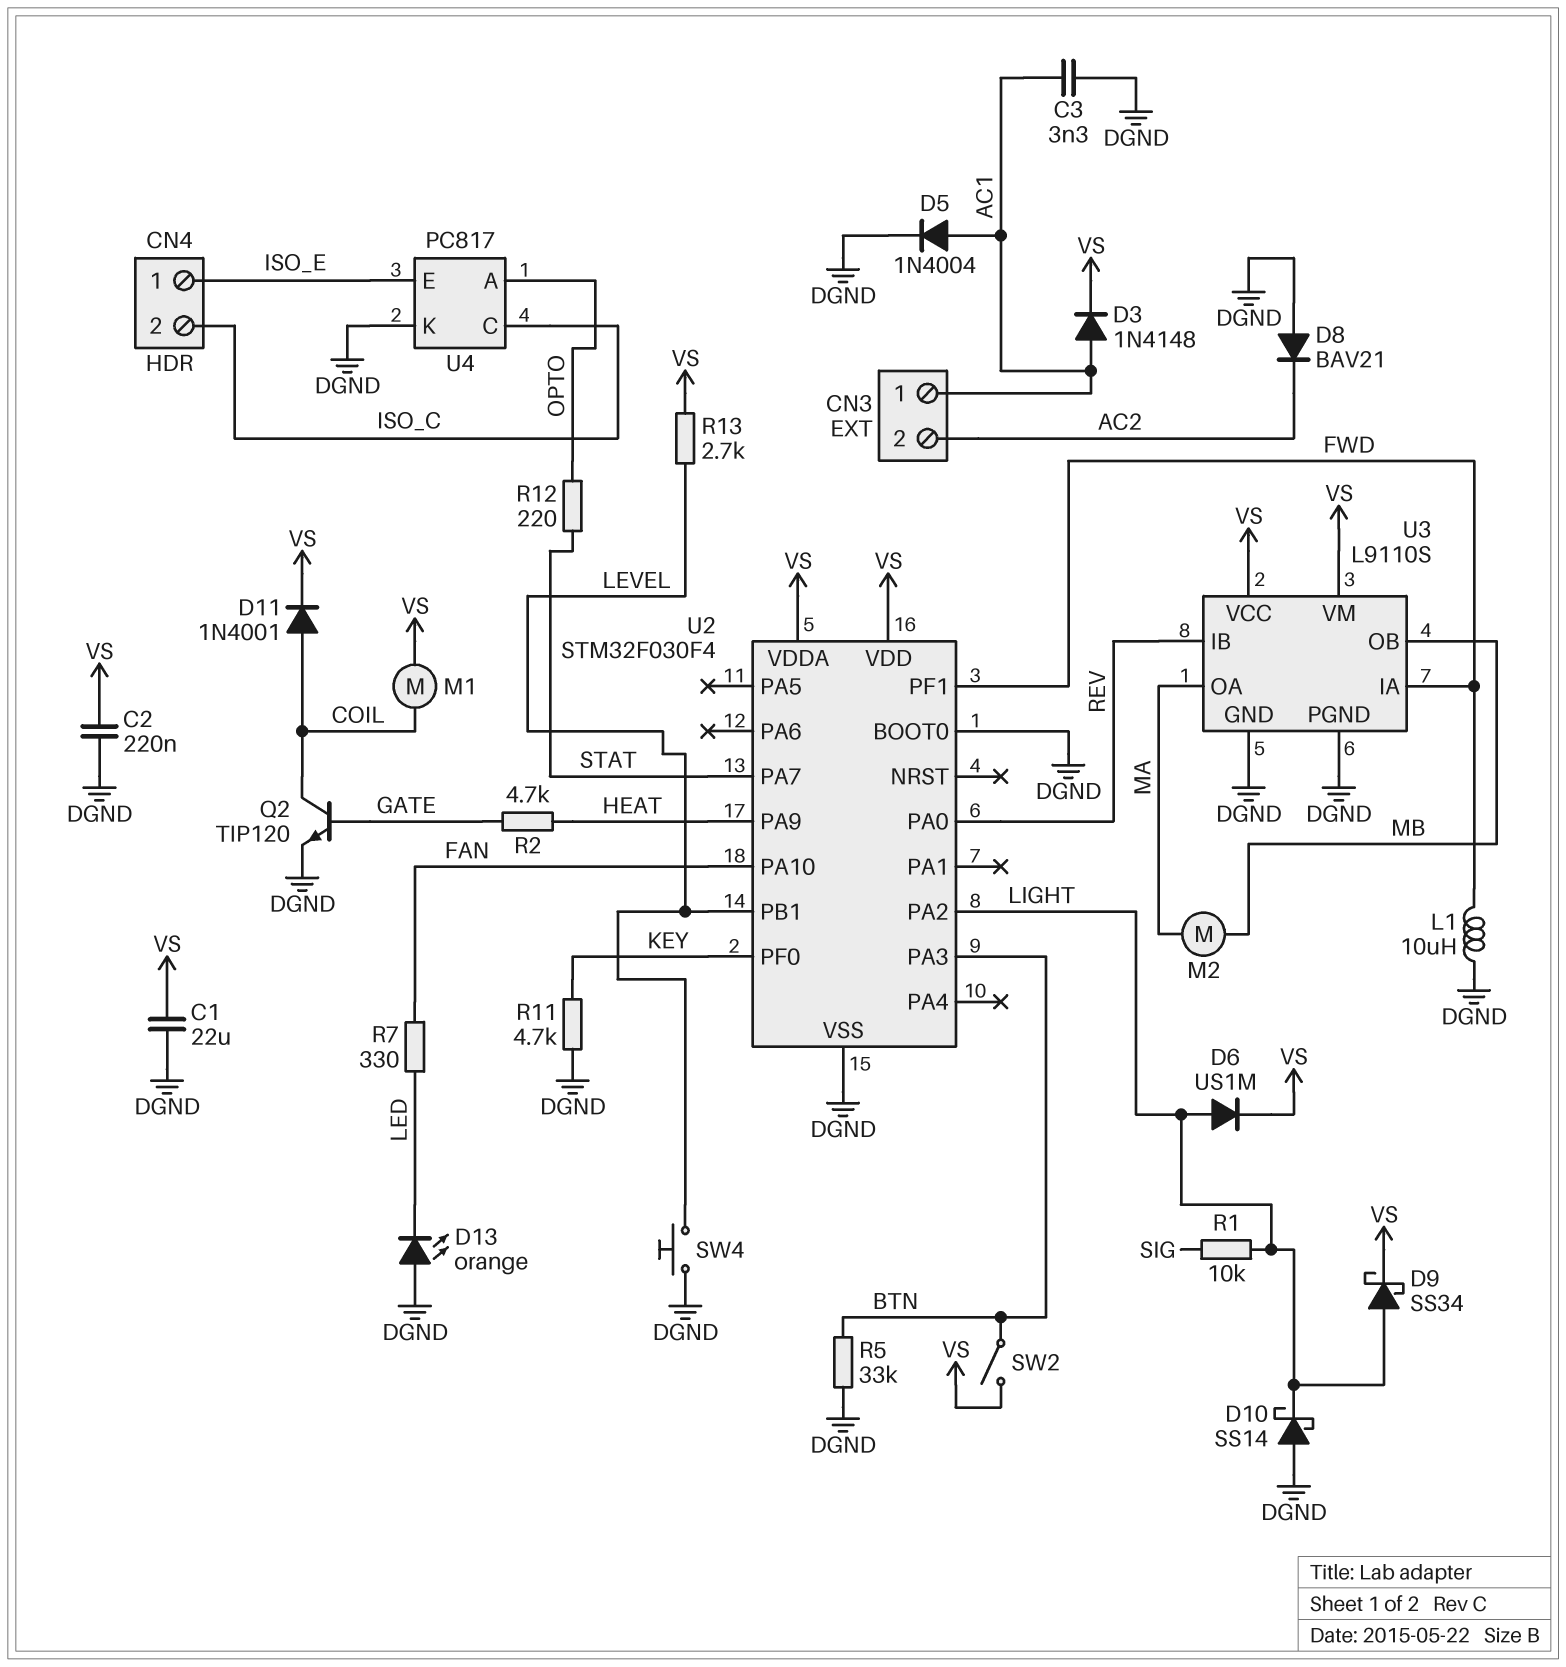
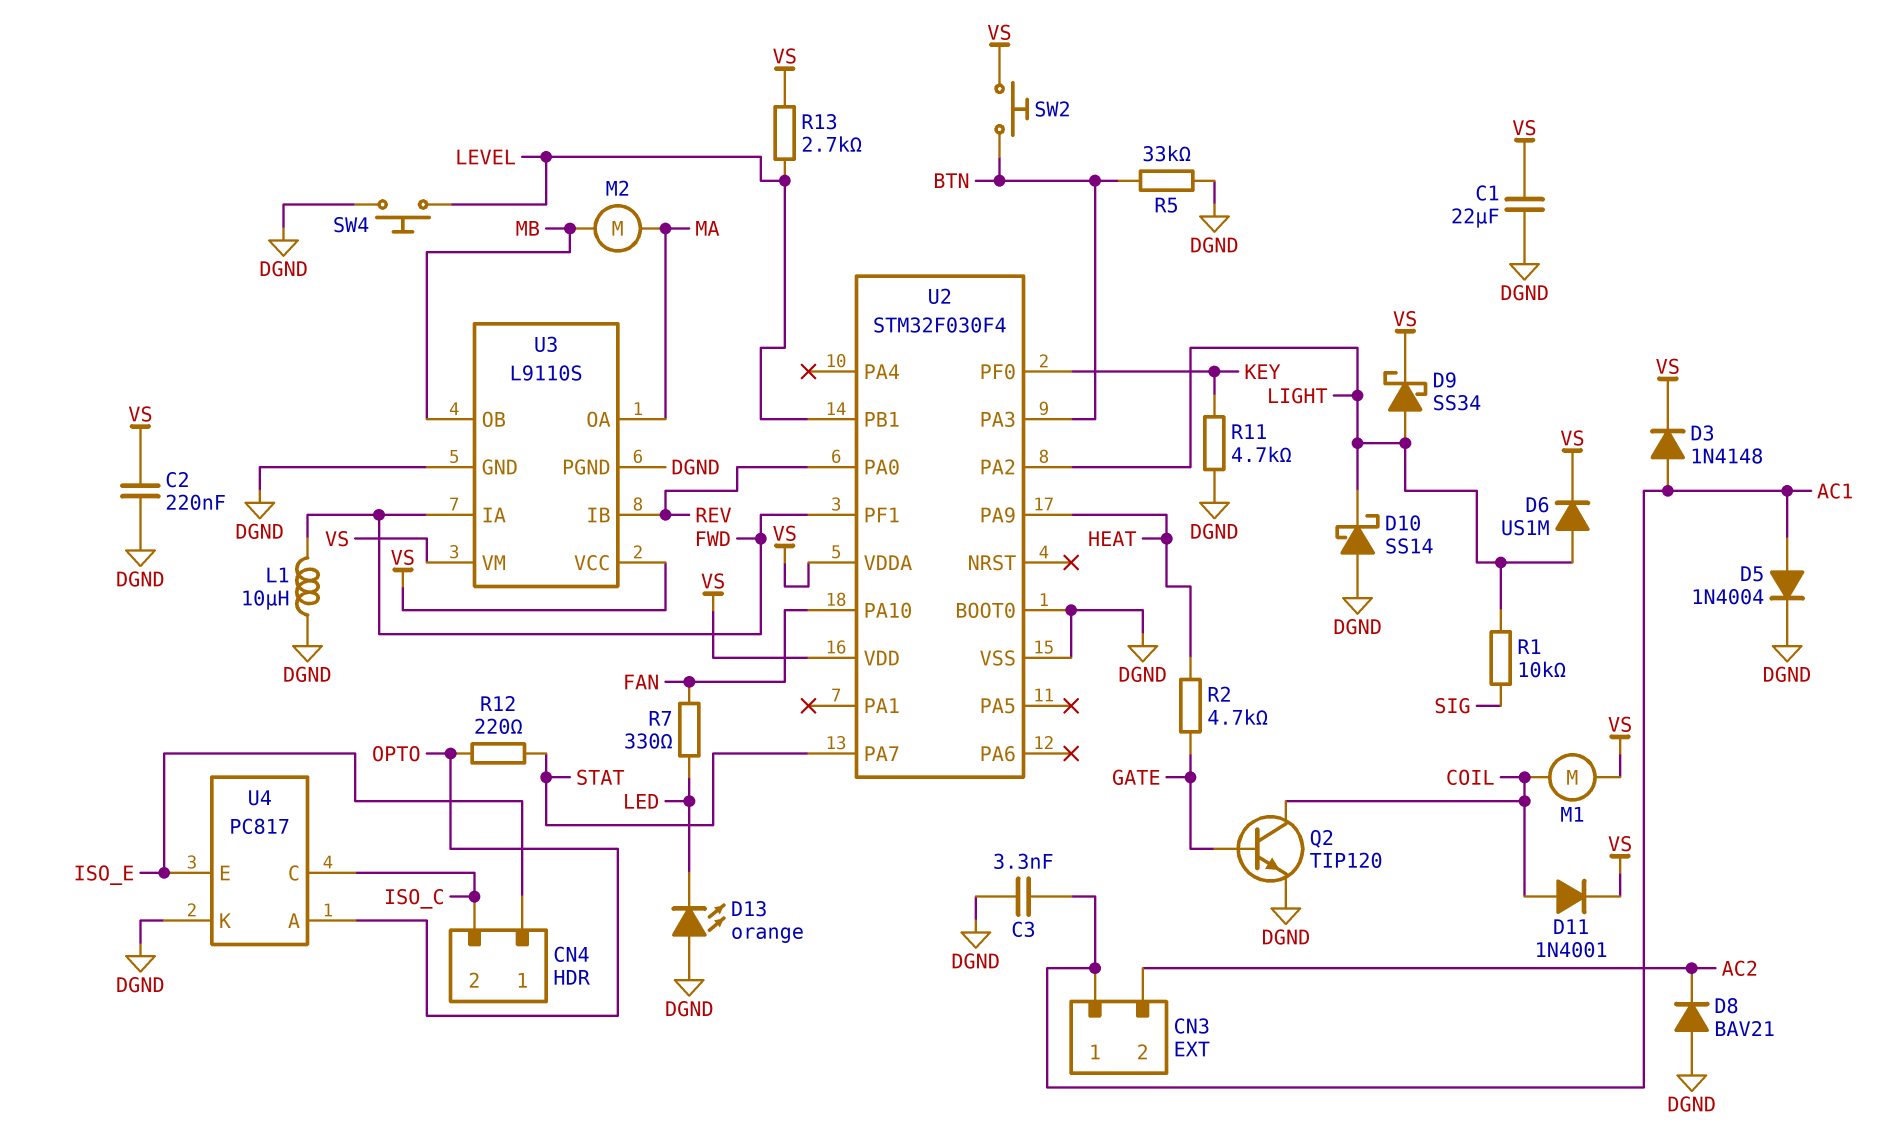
SW2: switch (BTN, VS) -> button (BTN, VS)

